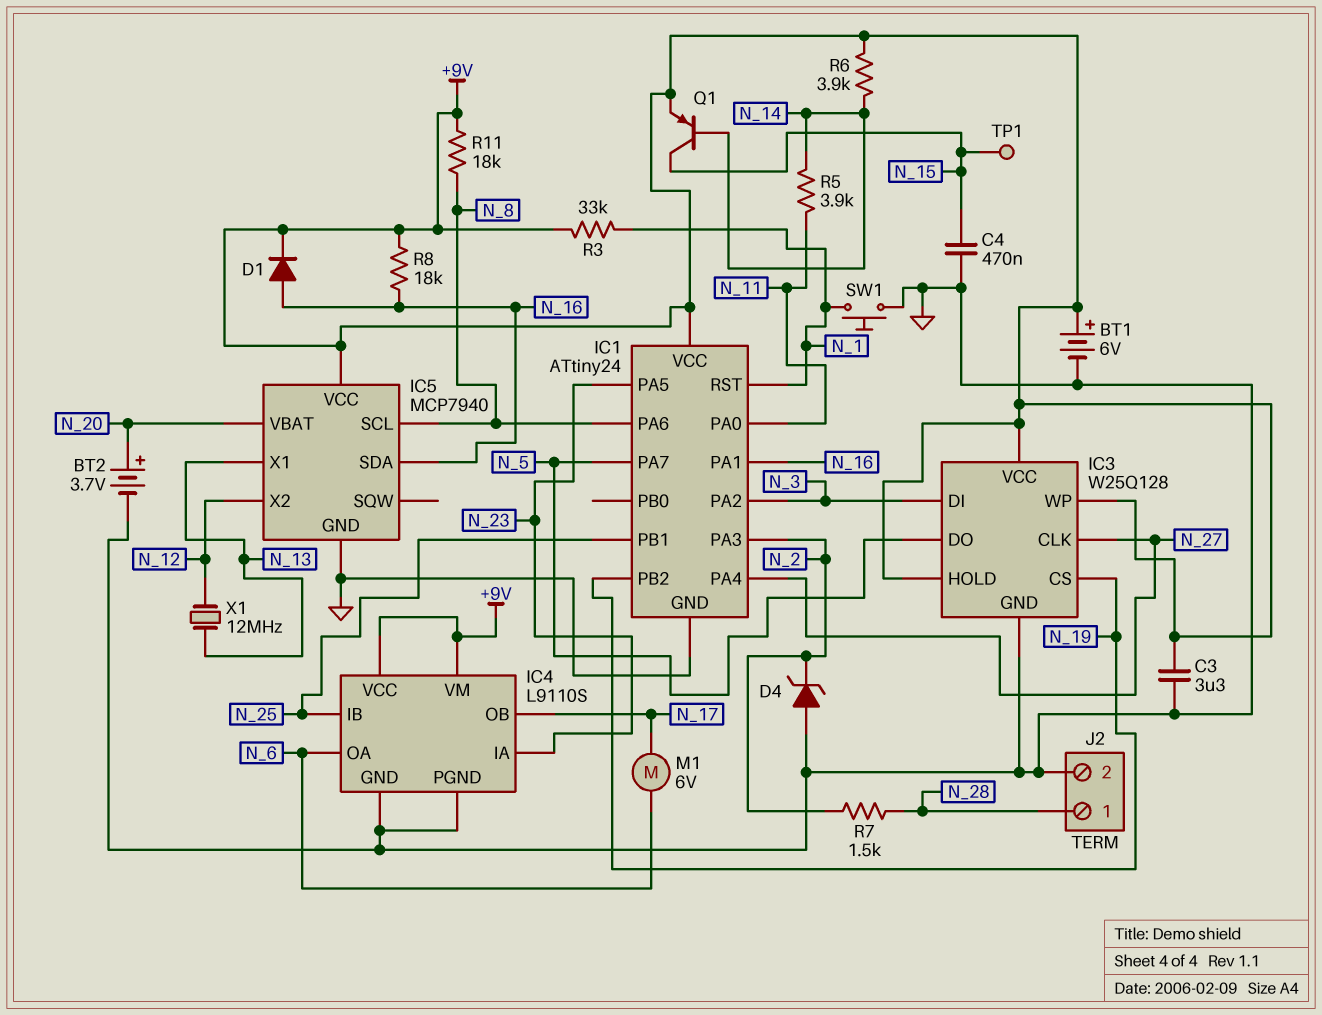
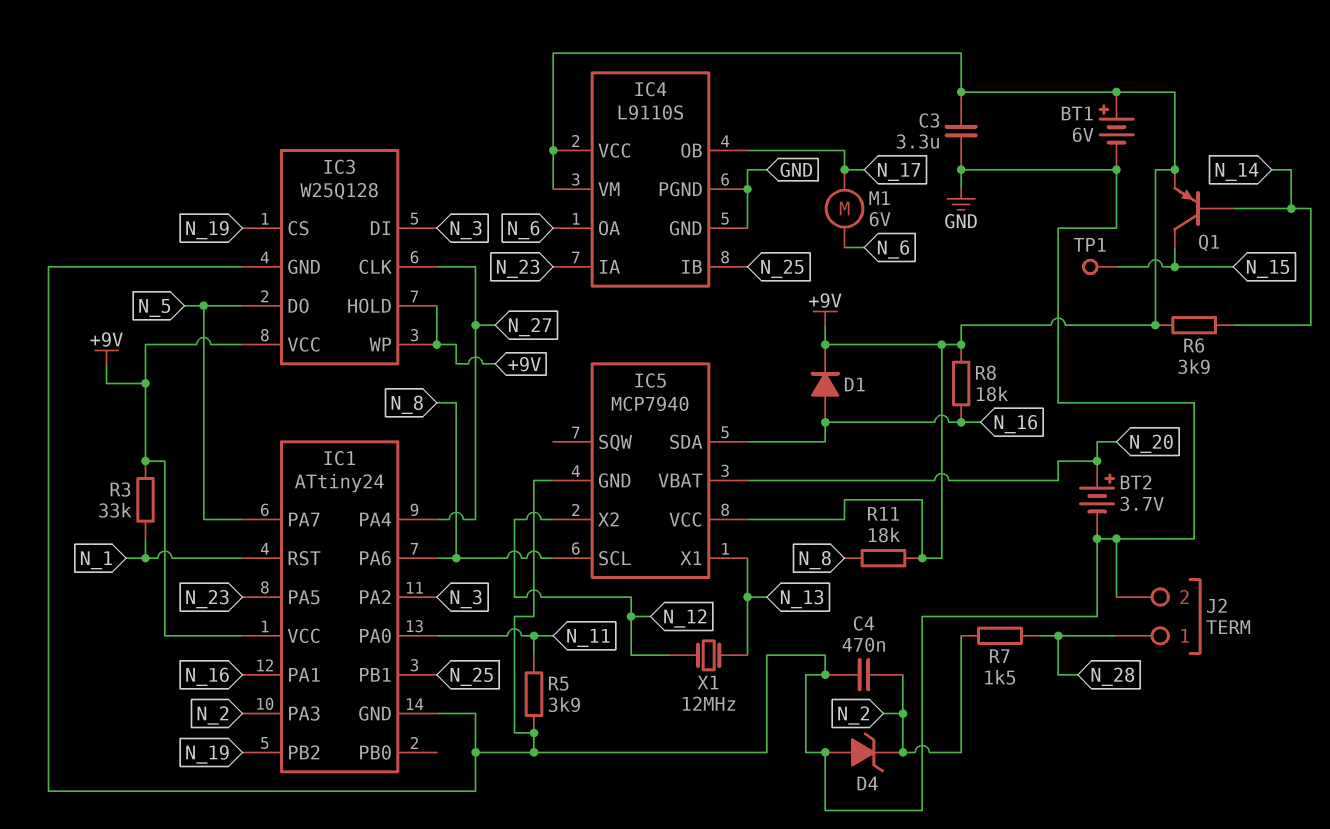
C4: 470nF (GND, N_15) -> 470nF (GND, N_2)
R5: 3.9k (N_11, N_14) -> 3.9k (GND, N_11)
SW1: button (GND, N_1) -> none

